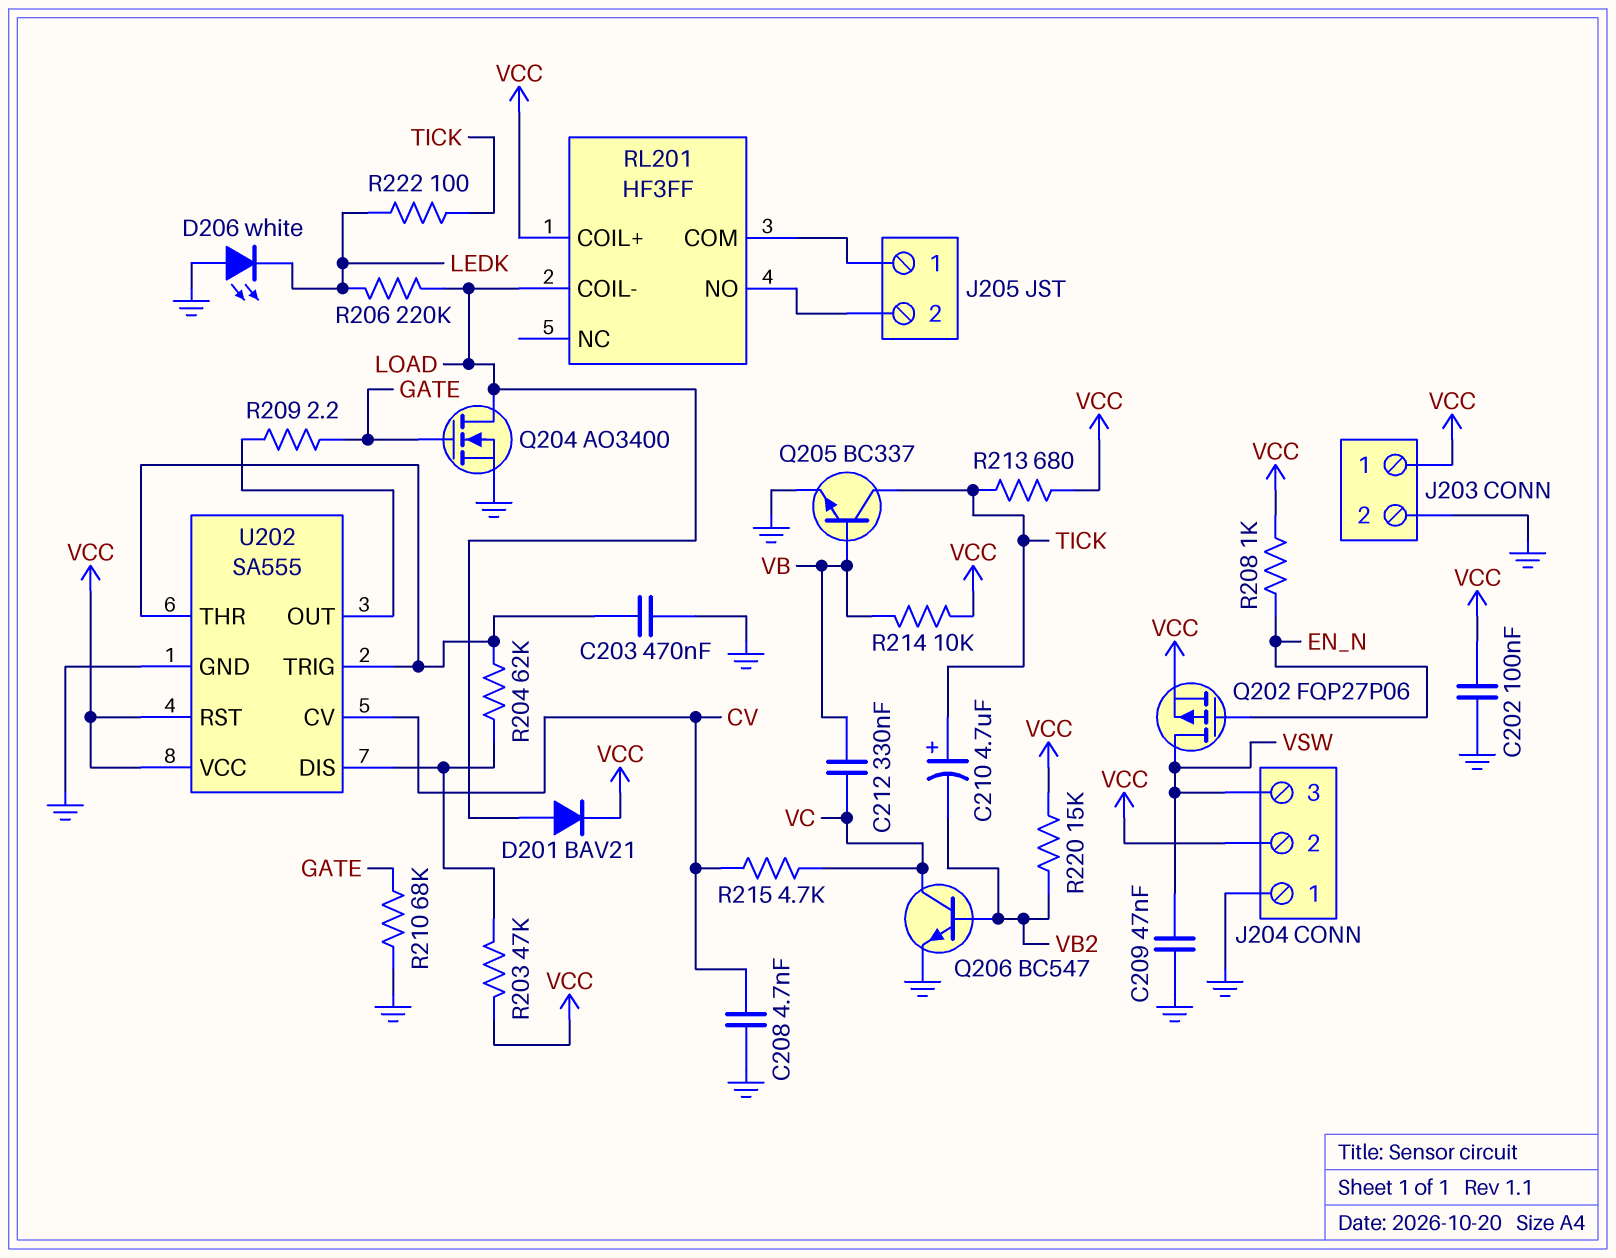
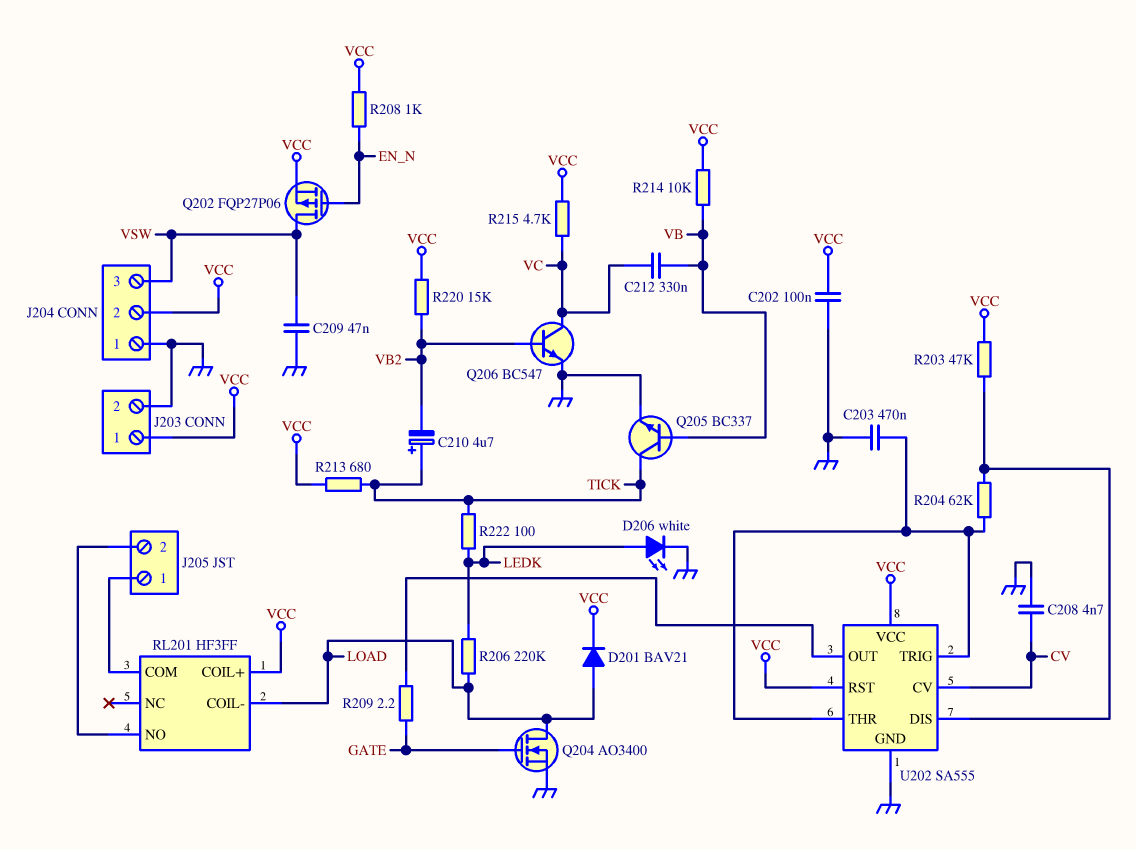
D206: LED white (A GND, K LEDK) -> LED white (A LEDK, K GND)
R210: 68k (GATE, GND) -> none
R215: 4.7k (CV, VC) -> 4.7k (VC, VCC)

